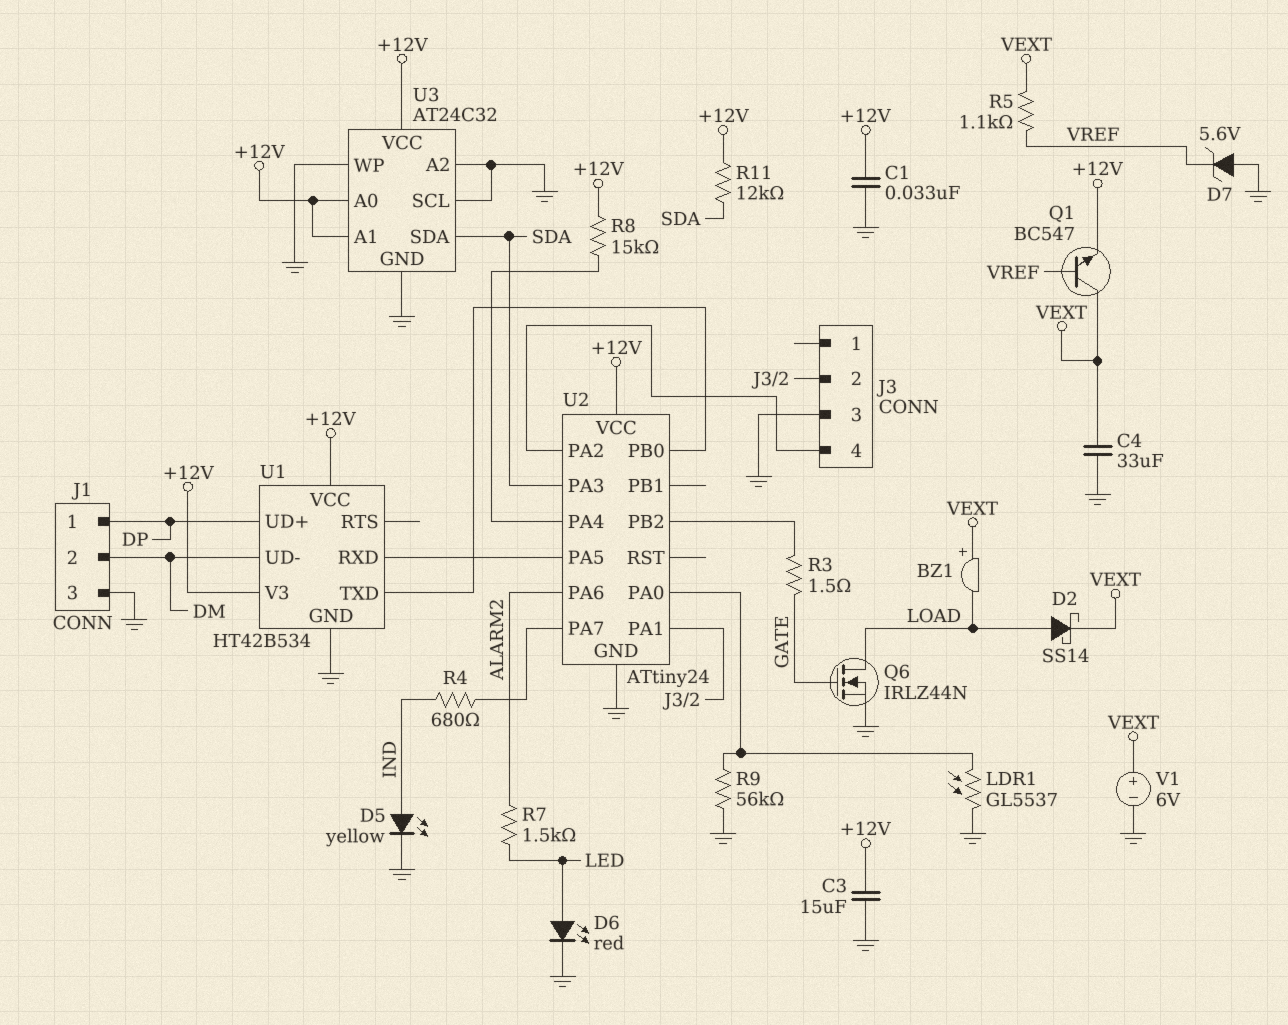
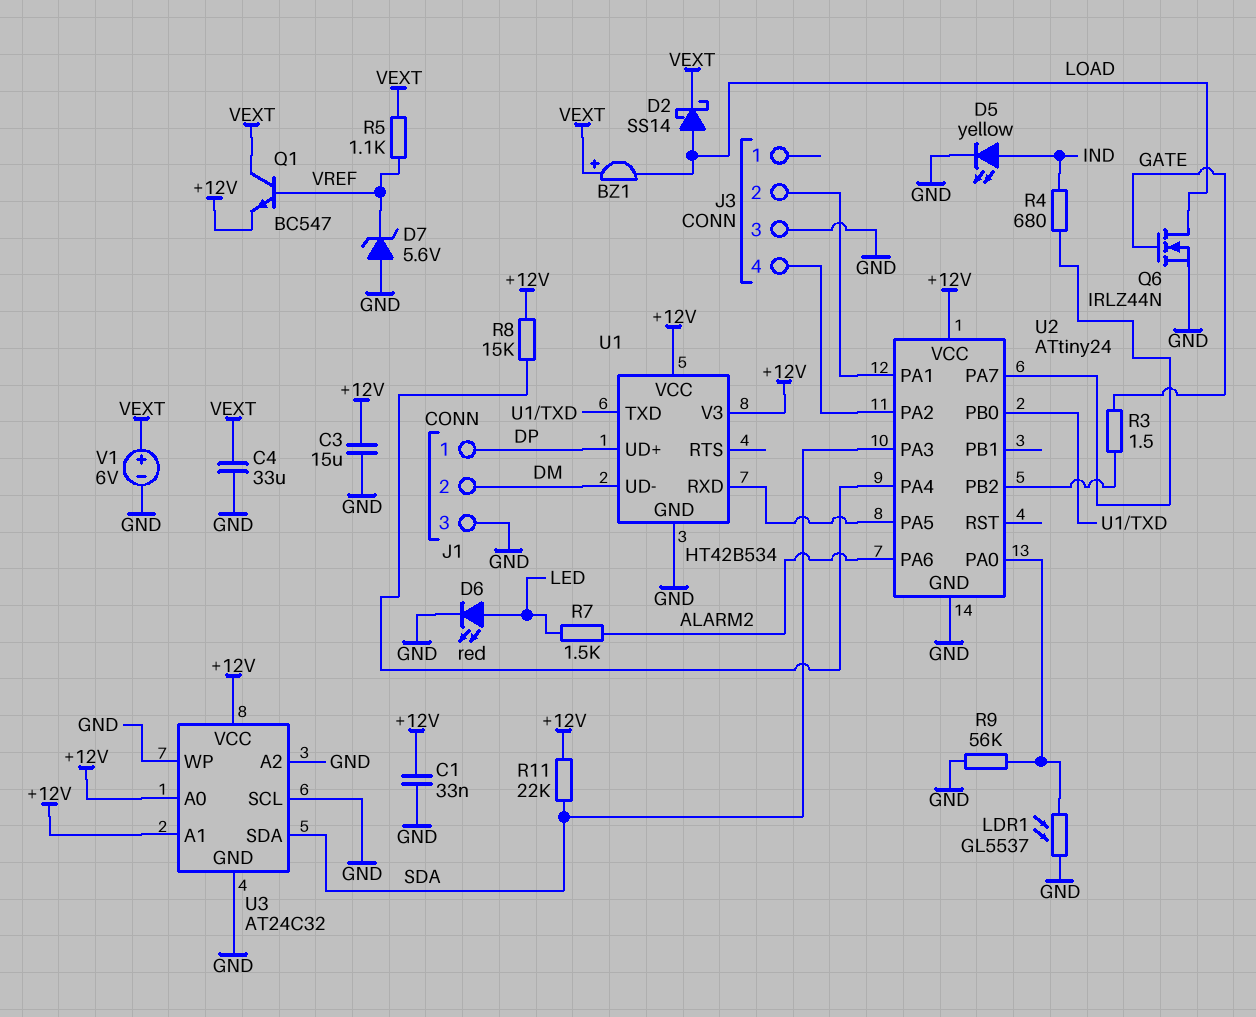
R11: 12k (+12V, SDA) -> 22k (+12V, SDA)

